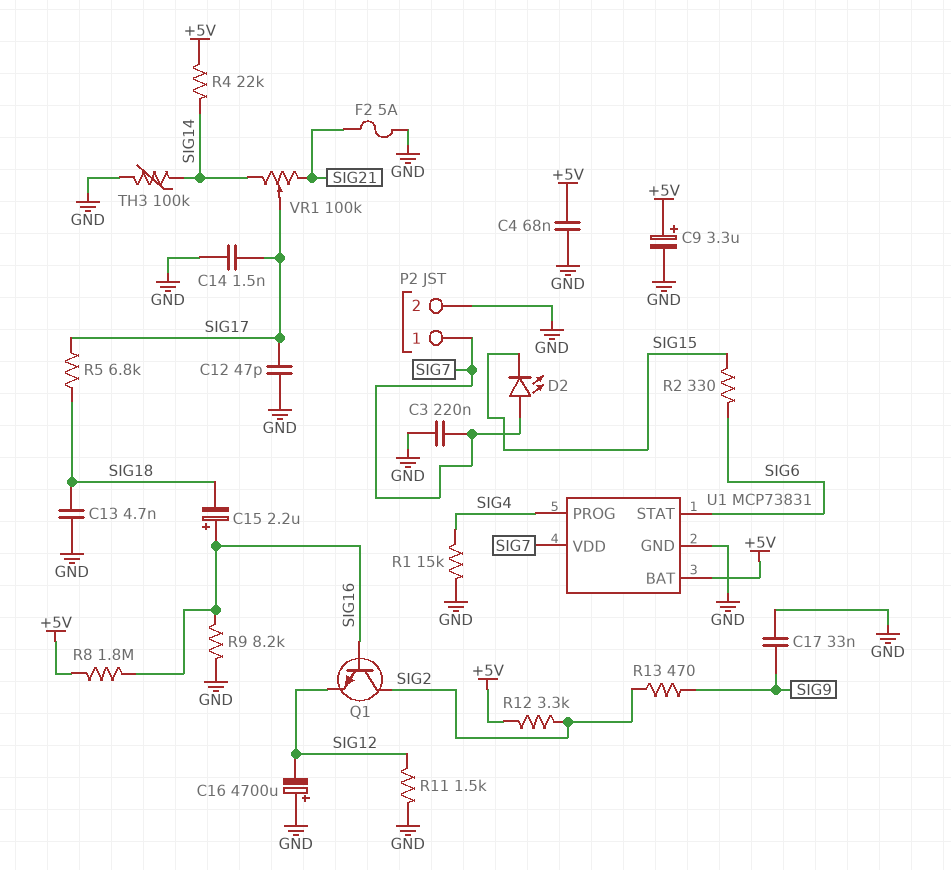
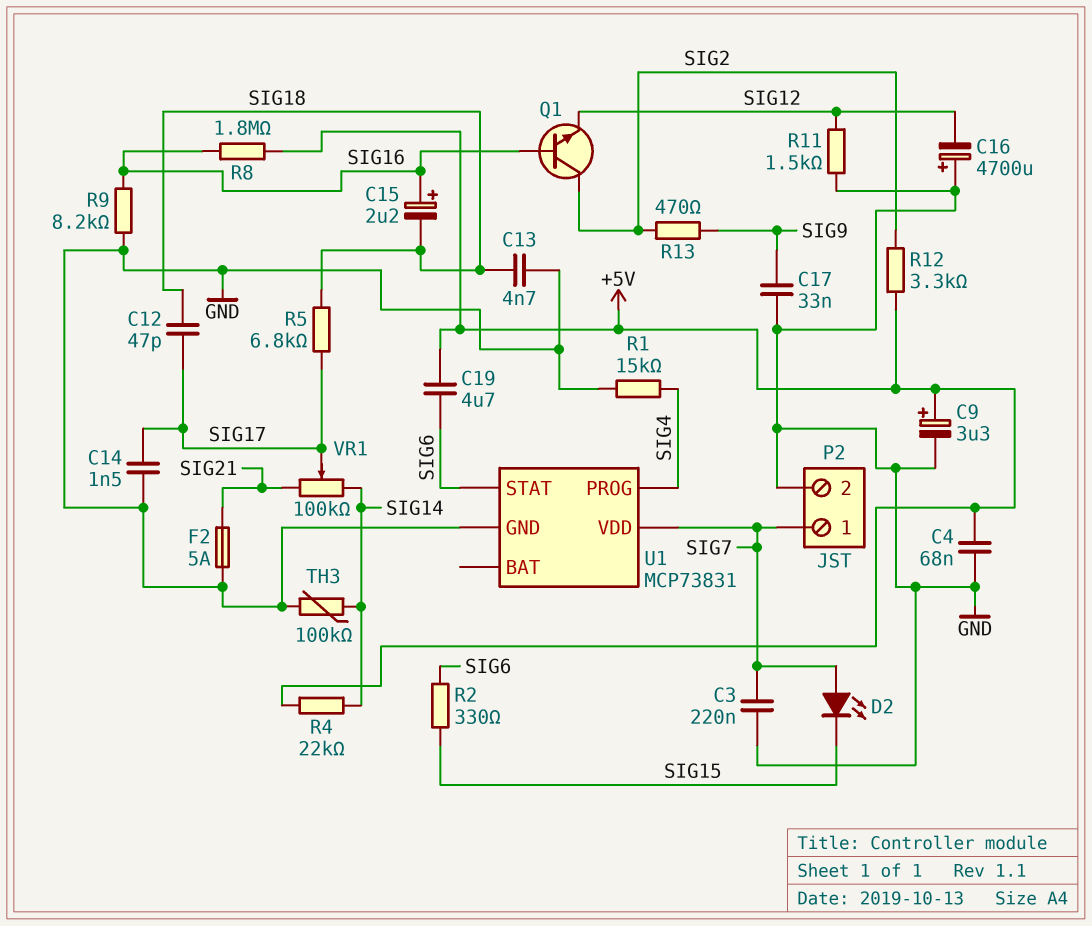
C12: 47pF (GND, SIG17) -> 47pF (SIG17, SIG18)
C19: none -> 4.7uF (+5V, SIG6)
U1 pin BAT: +5V -> none

